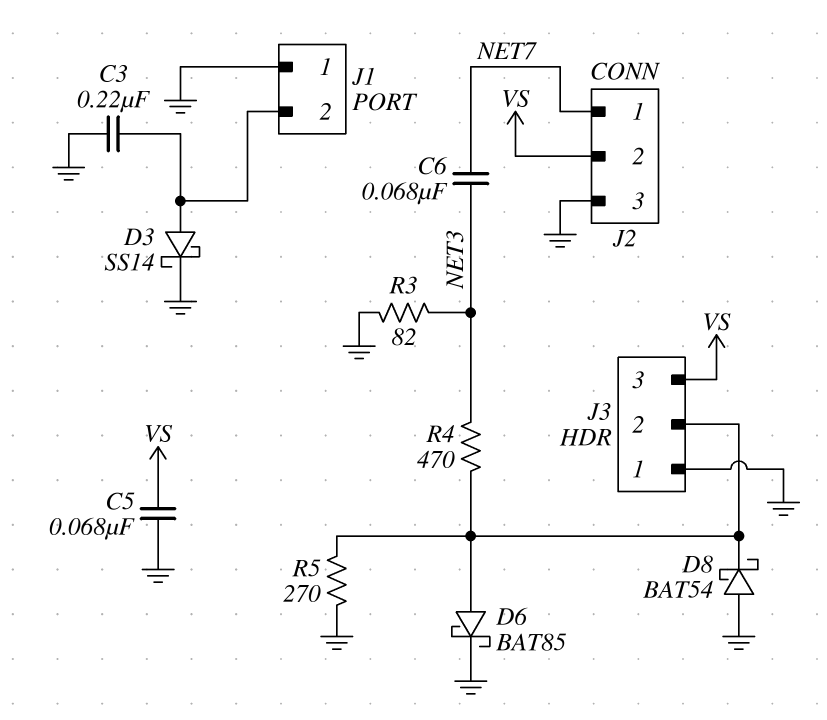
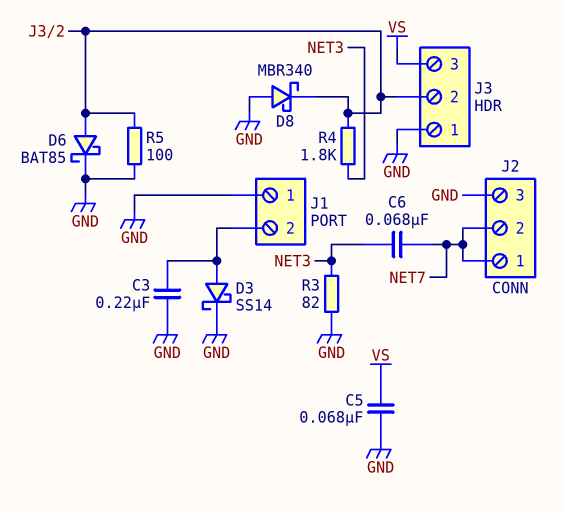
D8: schottky BAT54 (A GND, K J3/2) -> schottky MBR340 (A GND, K J3/2)
J2 pin 2: VS -> NET7
R4: 470 (J3/2, NET3) -> 1.8k (J3/2, NET3)
R5: 270 (GND, J3/2) -> 100 (GND, J3/2)

